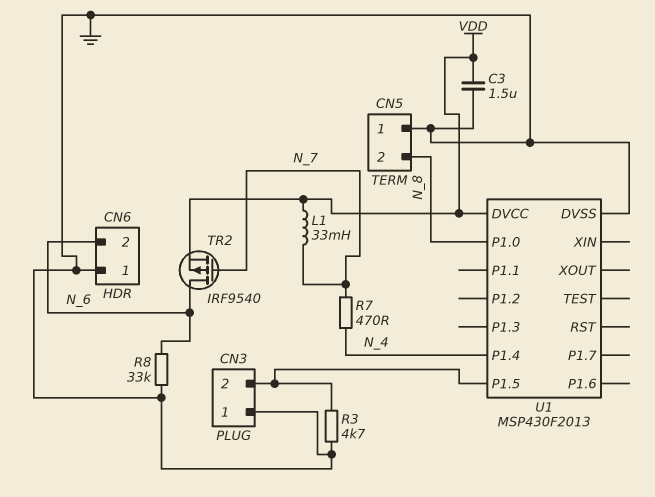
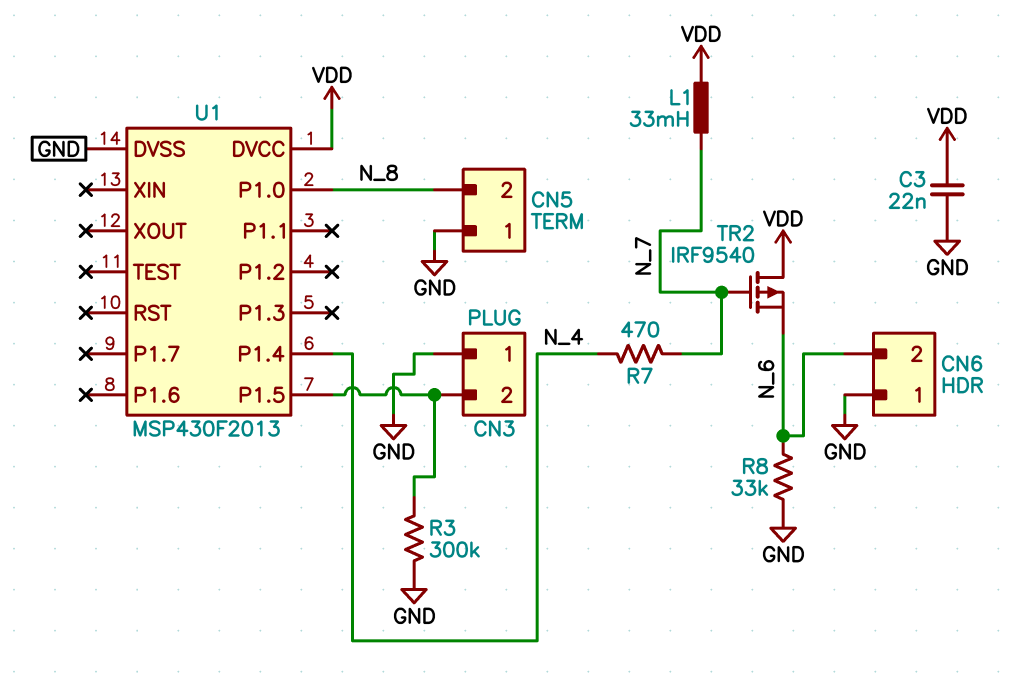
C3: 1.5uF (GND, VDD) -> 22nF (GND, VDD)
R3: 4.7k (CN3/2, GND) -> 300k (CN3/2, GND)
TR2: PMOS IRF9540 (G N_7, D N_6, S VDD) -> PMOS IRF9540 (G N_7, D VDD, S N_6)

